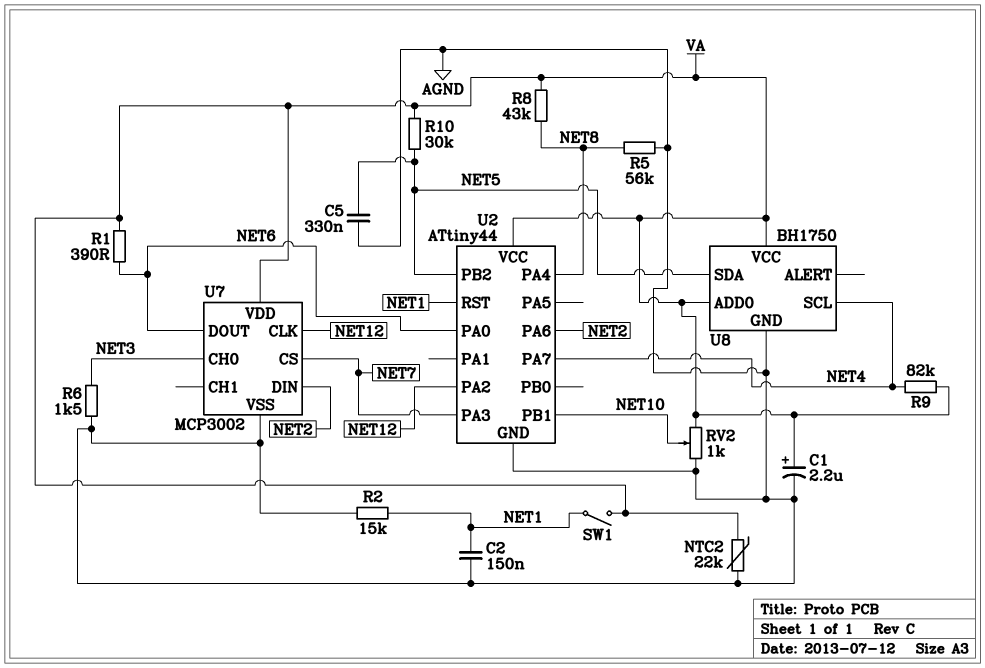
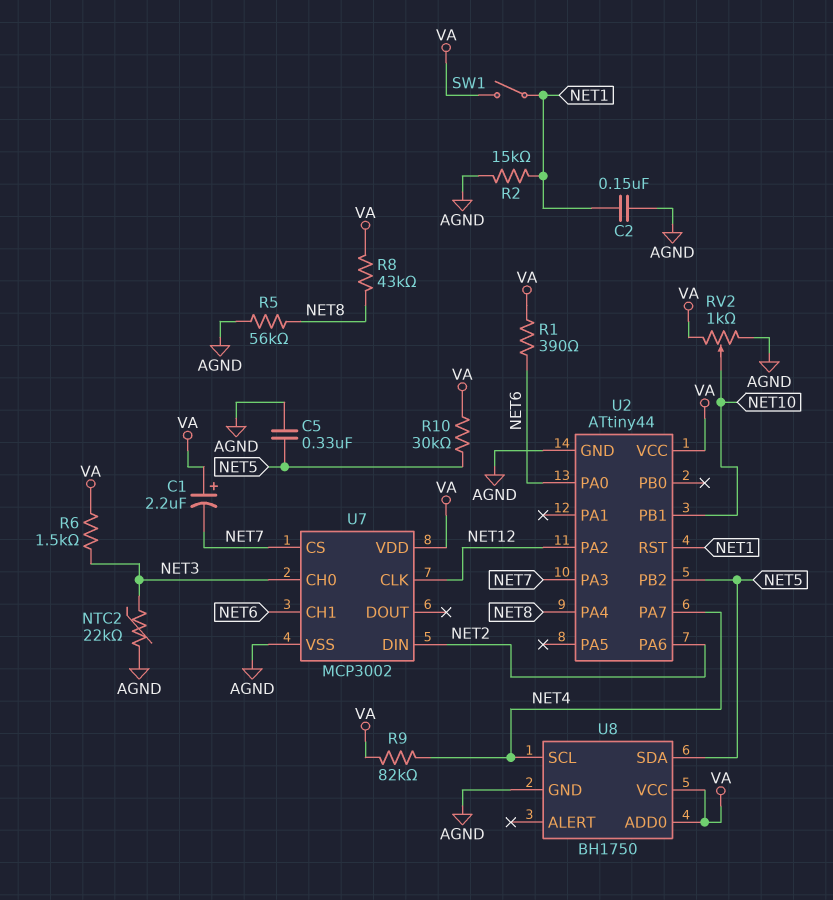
C1: 2.2uF (plus VA, minus AGND) -> 2.2uF (plus VA, minus NET7)
NTC2: 22k (AGND, VA) -> 22k (AGND, NET3)
R6: 1.5k (AGND, NET3) -> 1.5k (NET3, VA)
U7 pin CH1: none -> NET6
U7 pin DOUT: NET6 -> none

